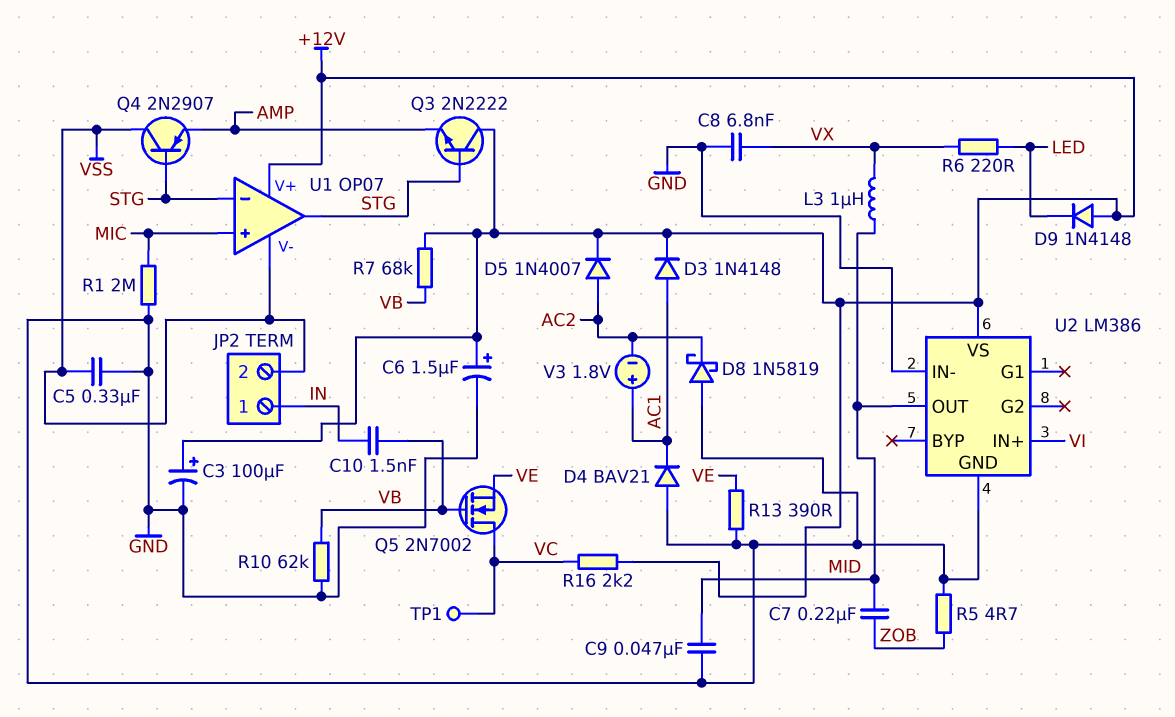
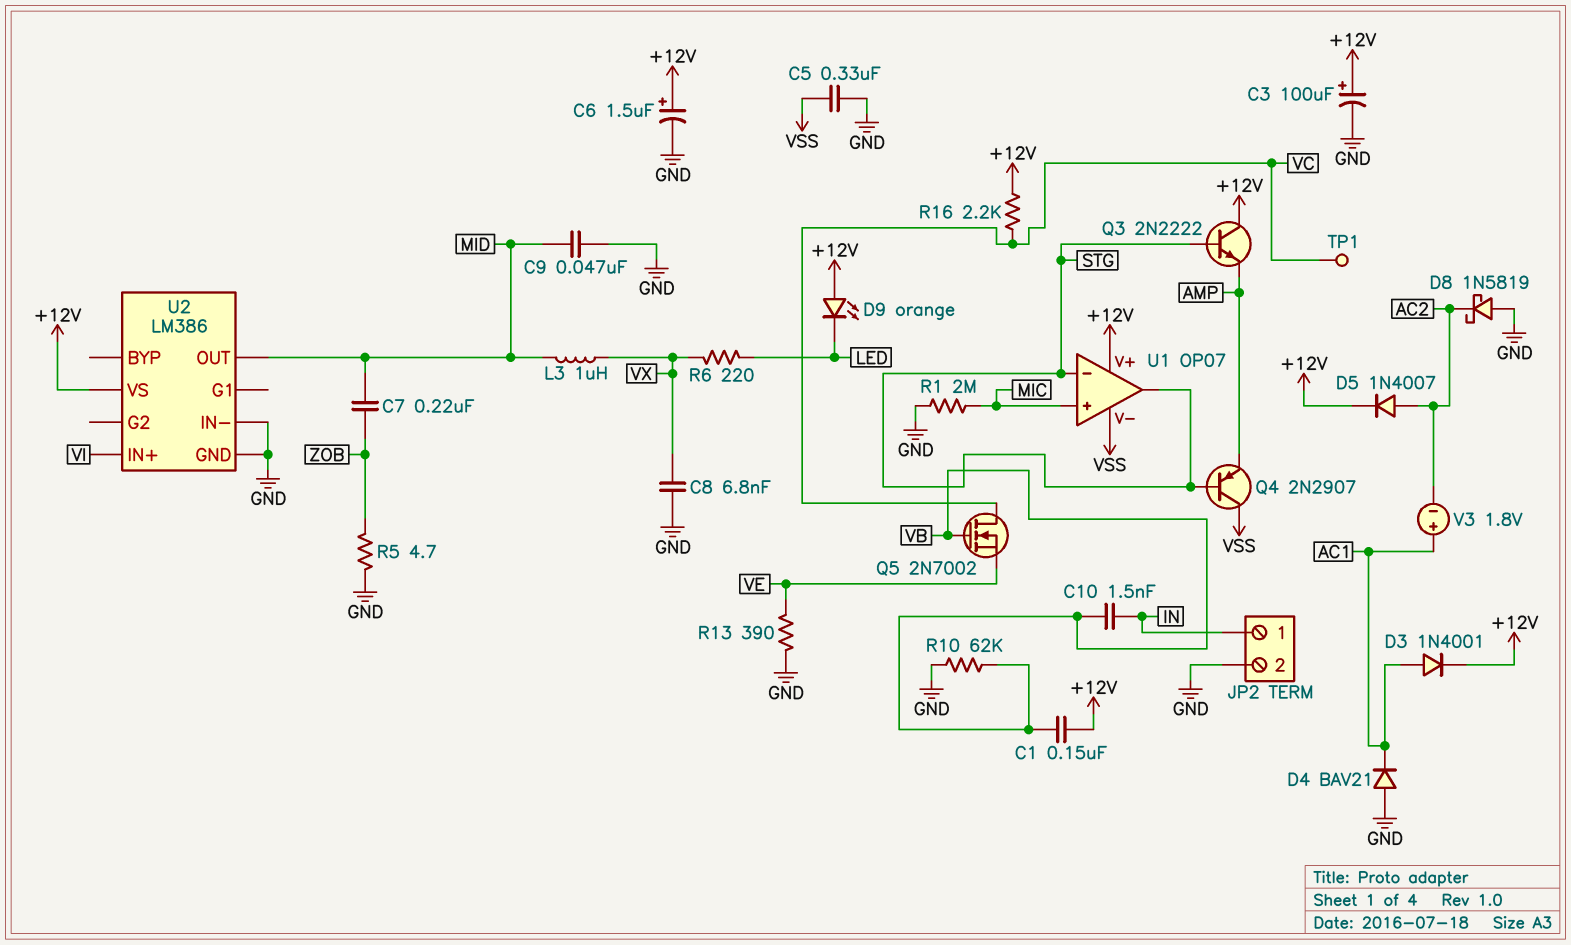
C1: none -> 150nF (+12V, VB)
D3: diode 1N4148 (A AC1, K +12V) -> diode 1N4001 (A AC1, K +12V)
D9: diode 1N4148 (A +12V, K LED) -> LED orange (A +12V, K LED)
JP2 pin 2: VSS -> GND
R7: 68k (+12V, VB) -> none

